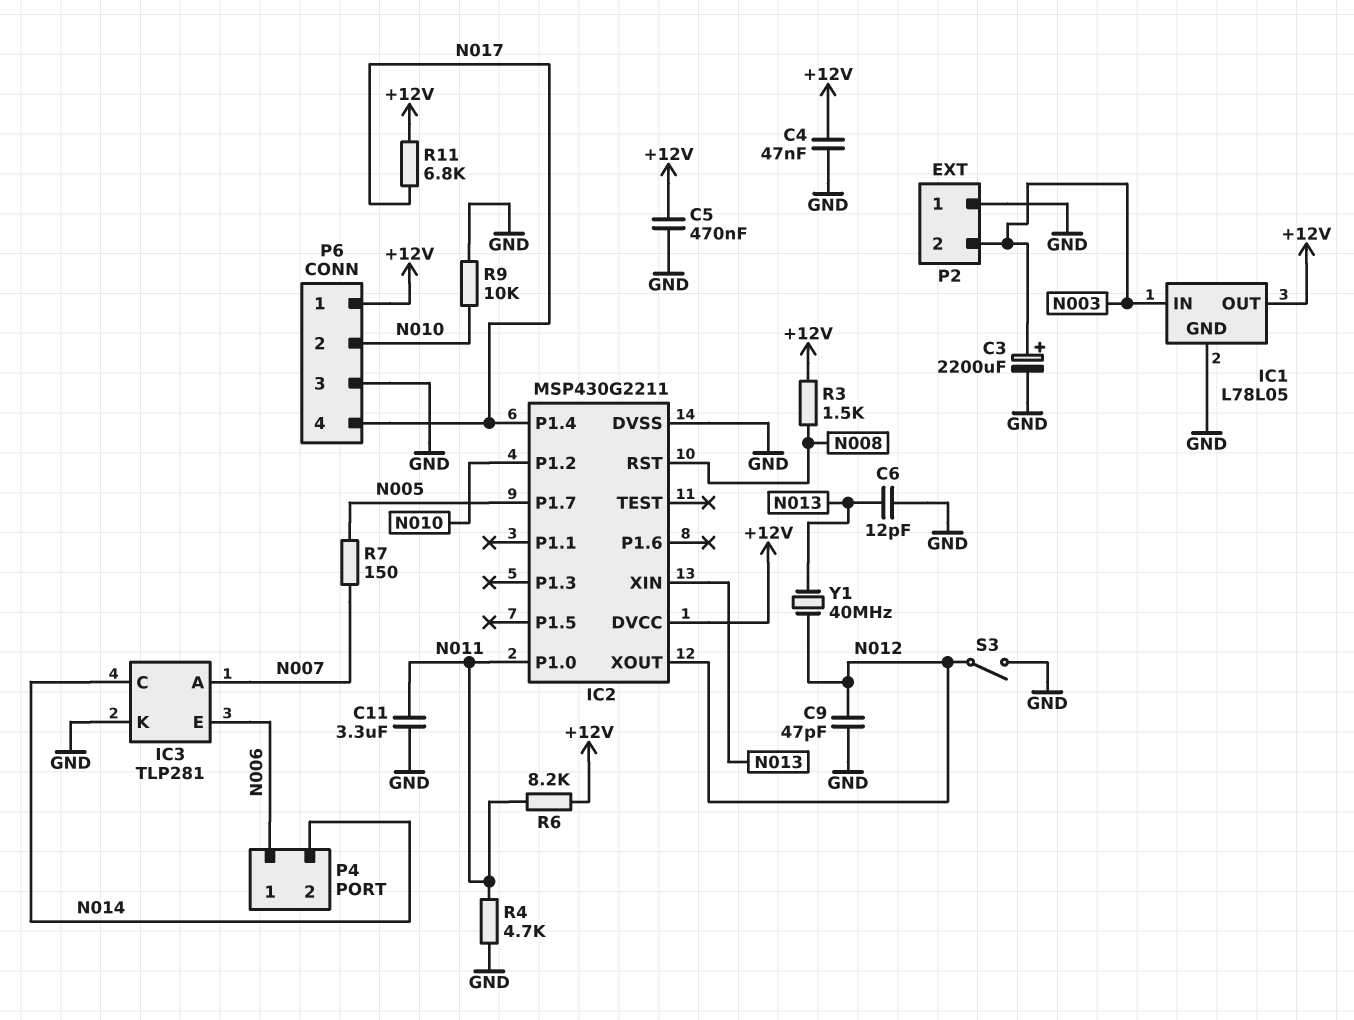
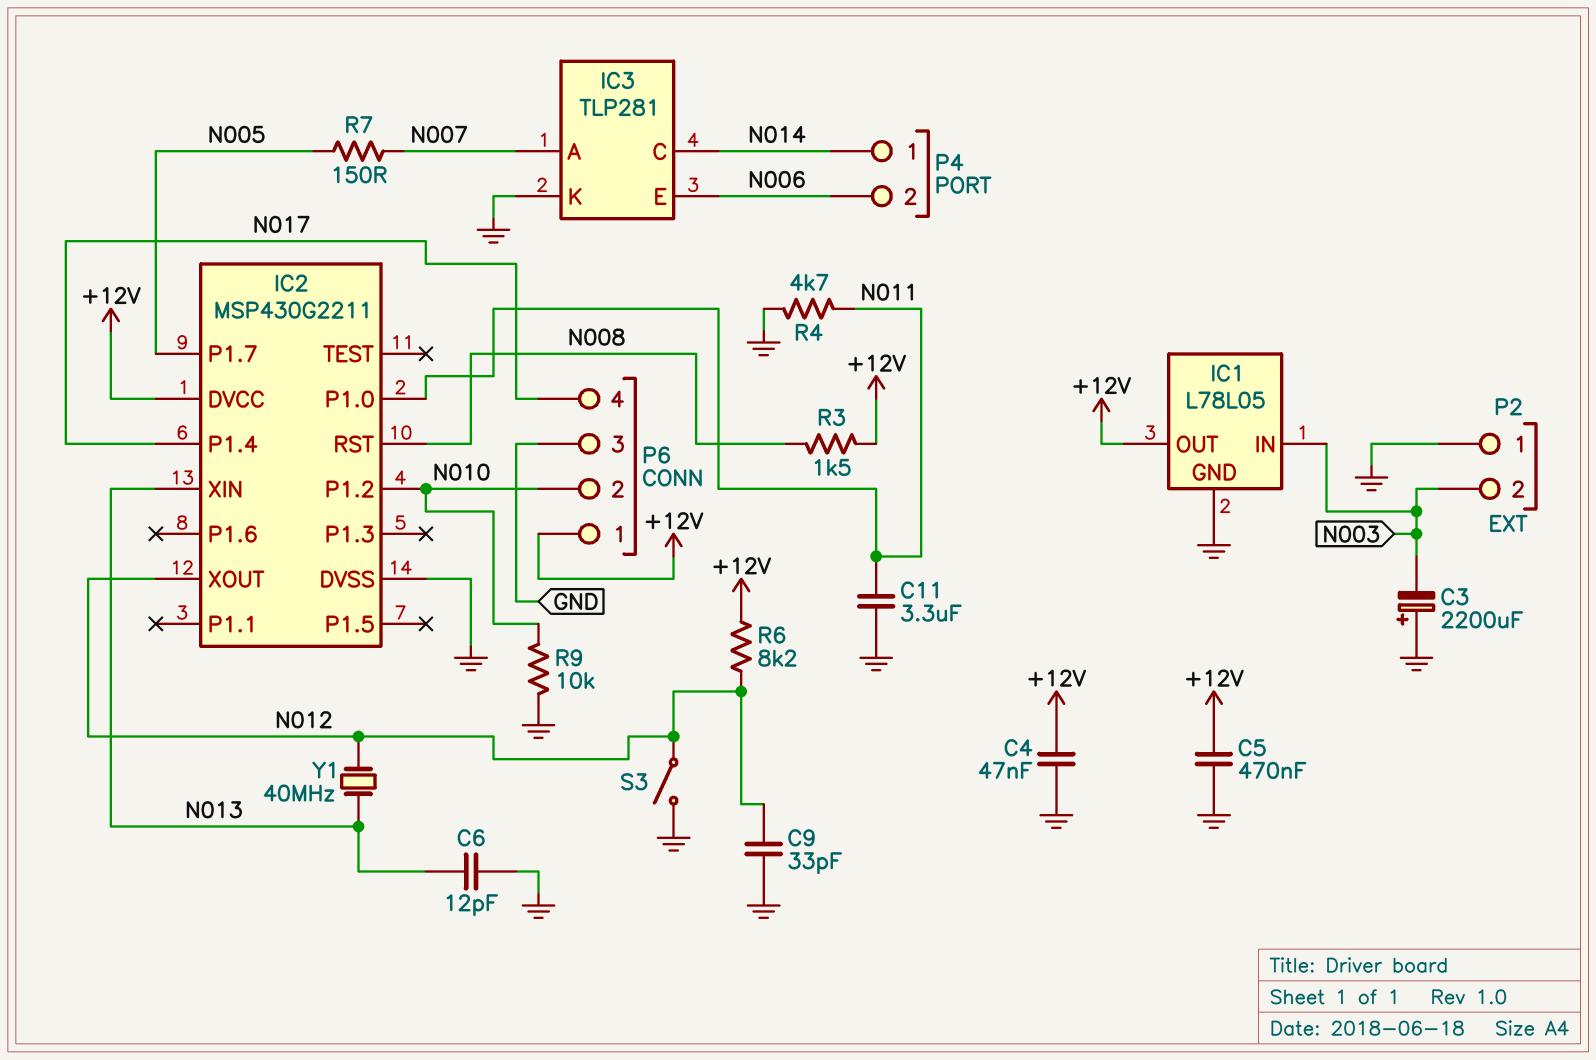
C3: 2200uF (plus N003, minus GND) -> 2200uF (plus GND, minus N003)
C9: 47pF (GND, N012) -> 33pF (GND, N012)
P4 pin 1: N006 -> N014
P4 pin 2: N014 -> N006
R6: 8.2k (+12V, N011) -> 8.2k (+12V, N012)
R11: 6.8k (+12V, N017) -> none

